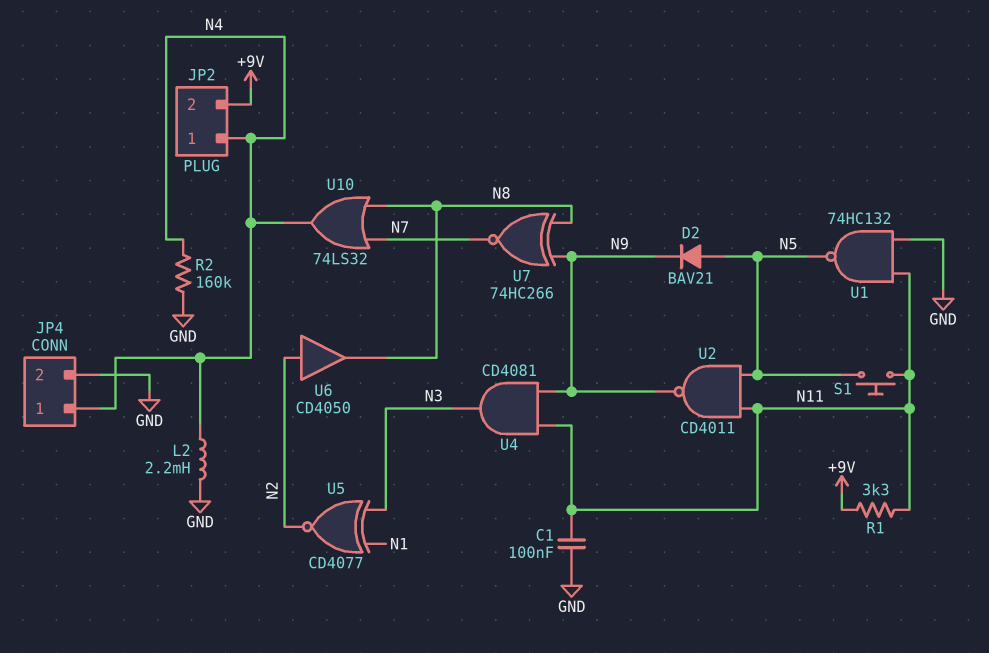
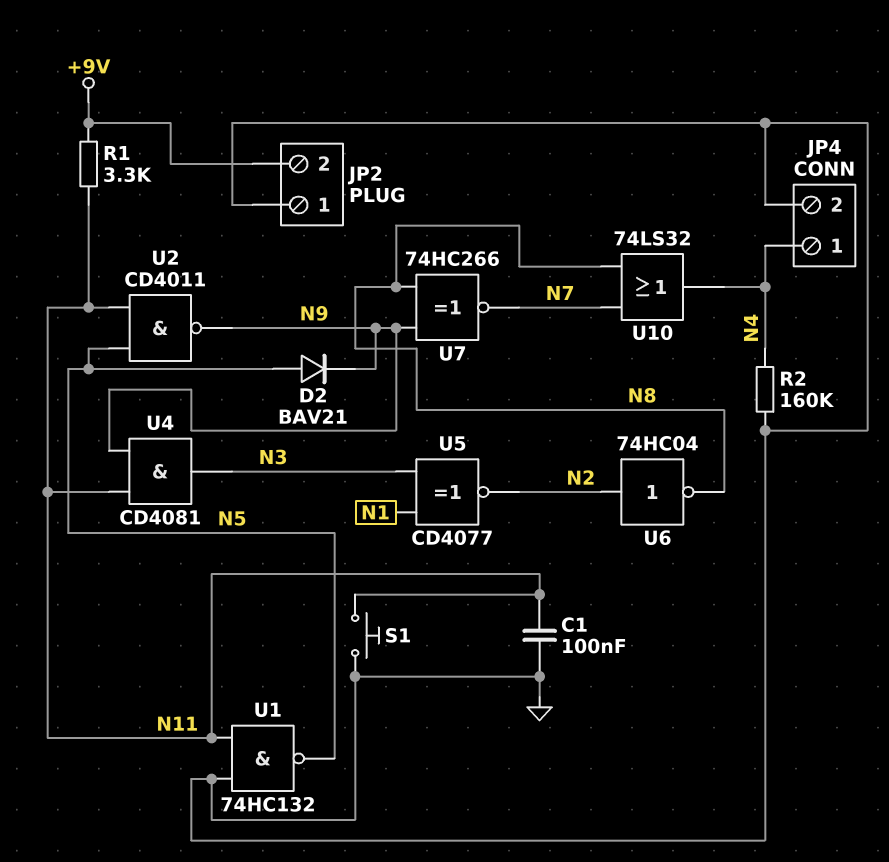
JP2 pin 1: N4 -> GND
L2: 2.2mH (GND, N4) -> none
S1: button (N5, N11) -> button (GND, N11)
U6: buffer CD4050 (in N2, out N8) -> NOT 74HC04 (in N2, out N8)

